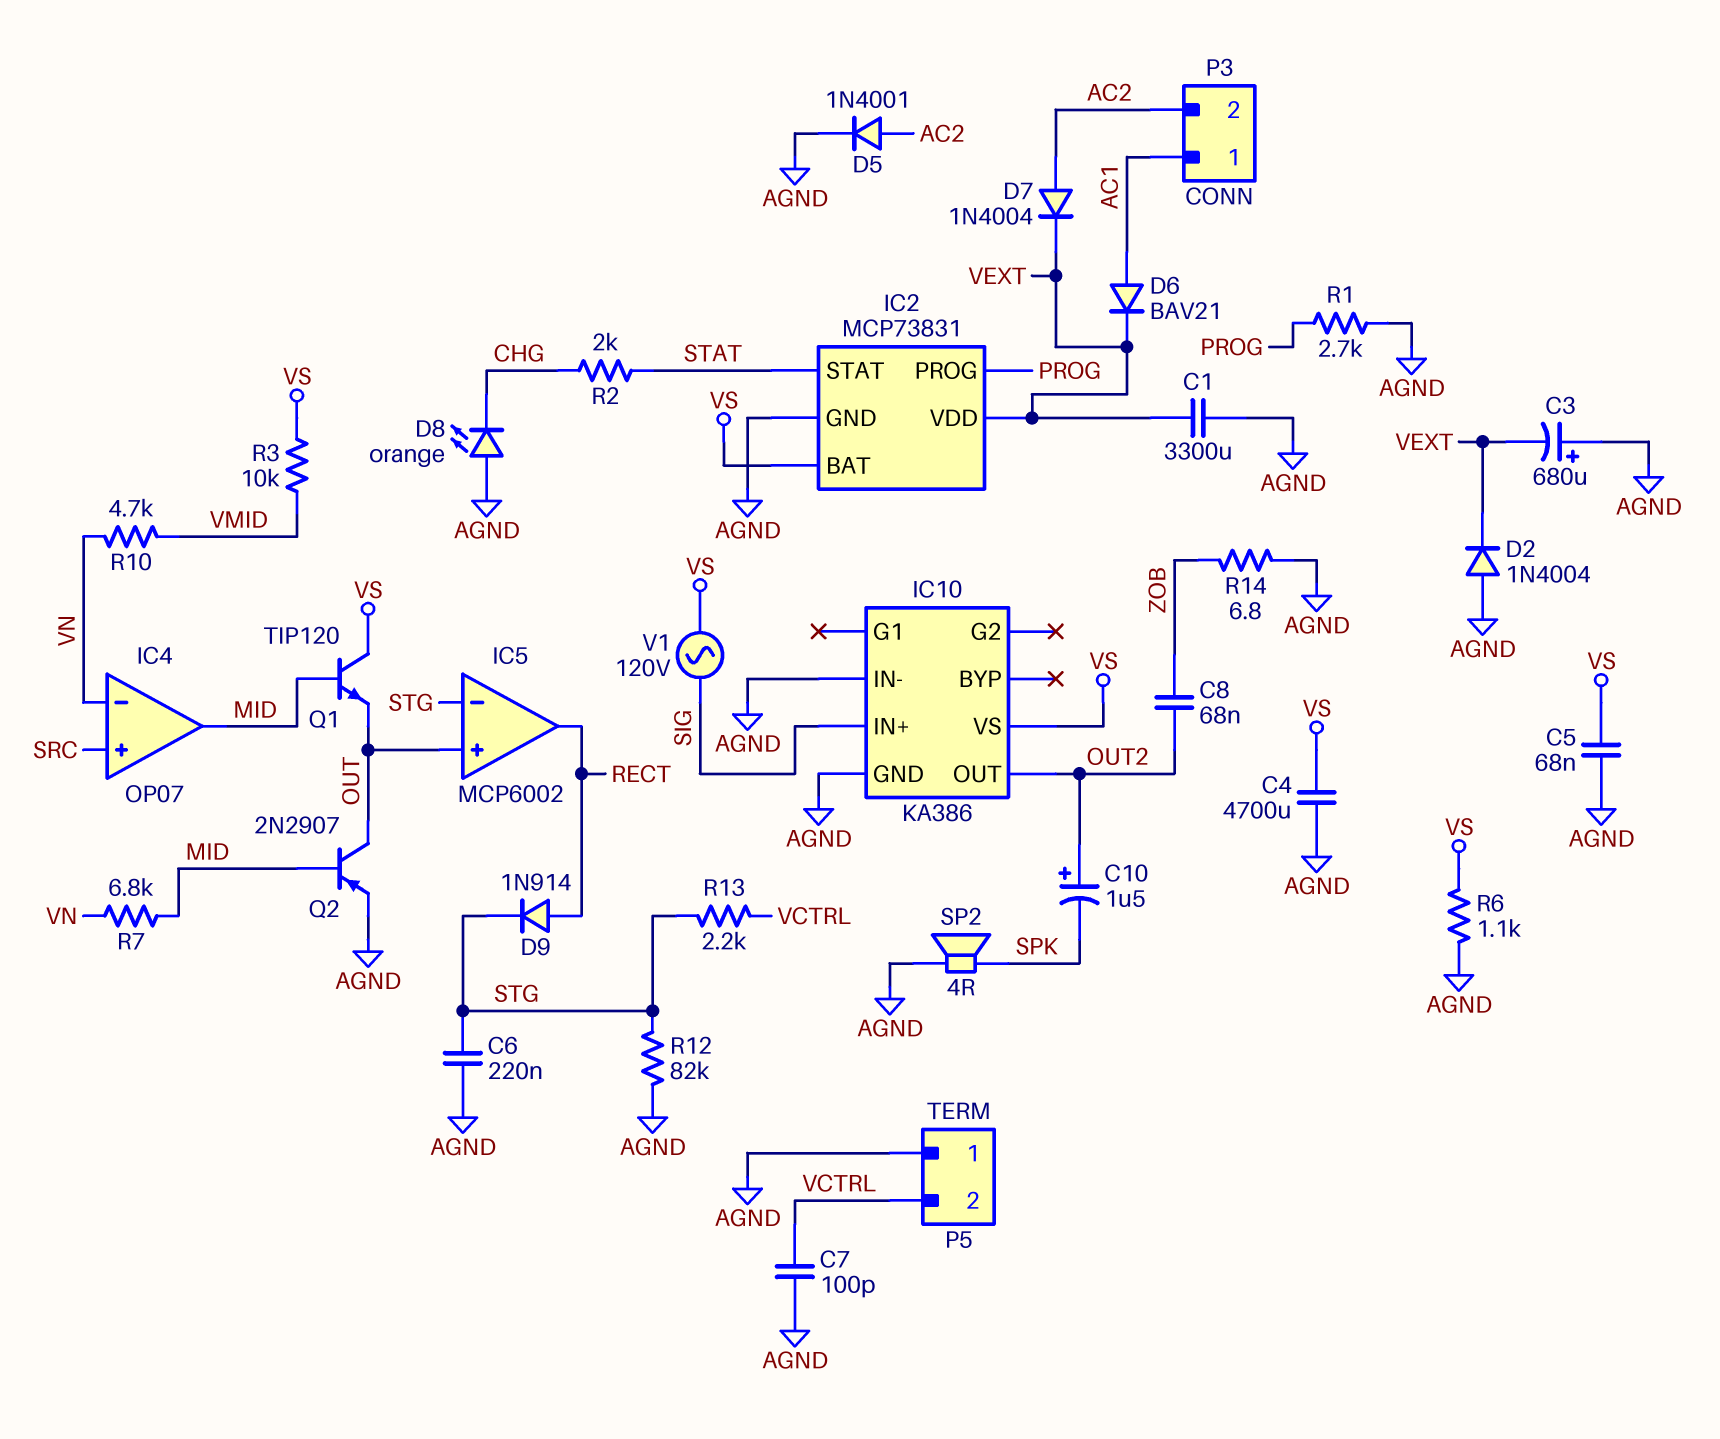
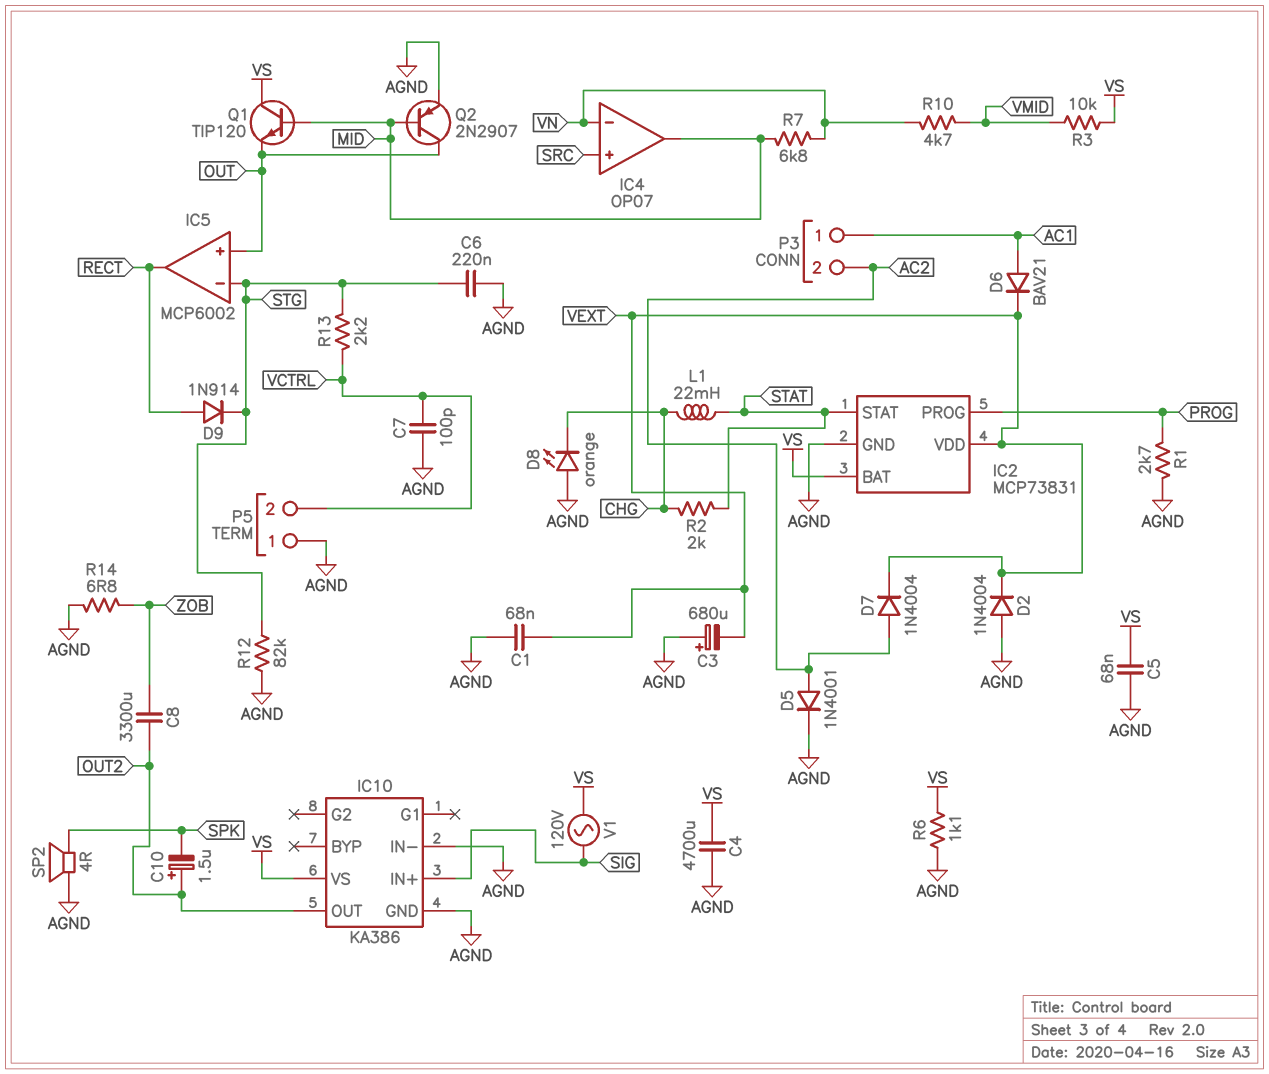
C1: 3300uF (AGND, VEXT) -> 68nF (AGND, VEXT)
C8: 68nF (OUT2, ZOB) -> 3300uF (OUT2, ZOB)
L1: none -> 22mH (CHG, STAT)

